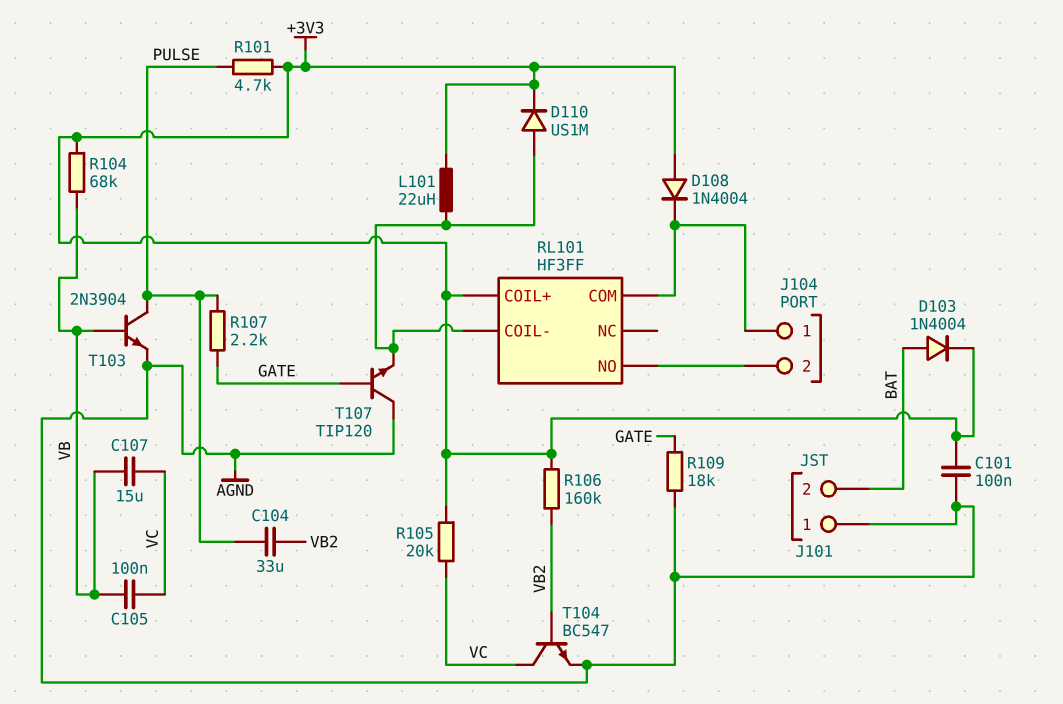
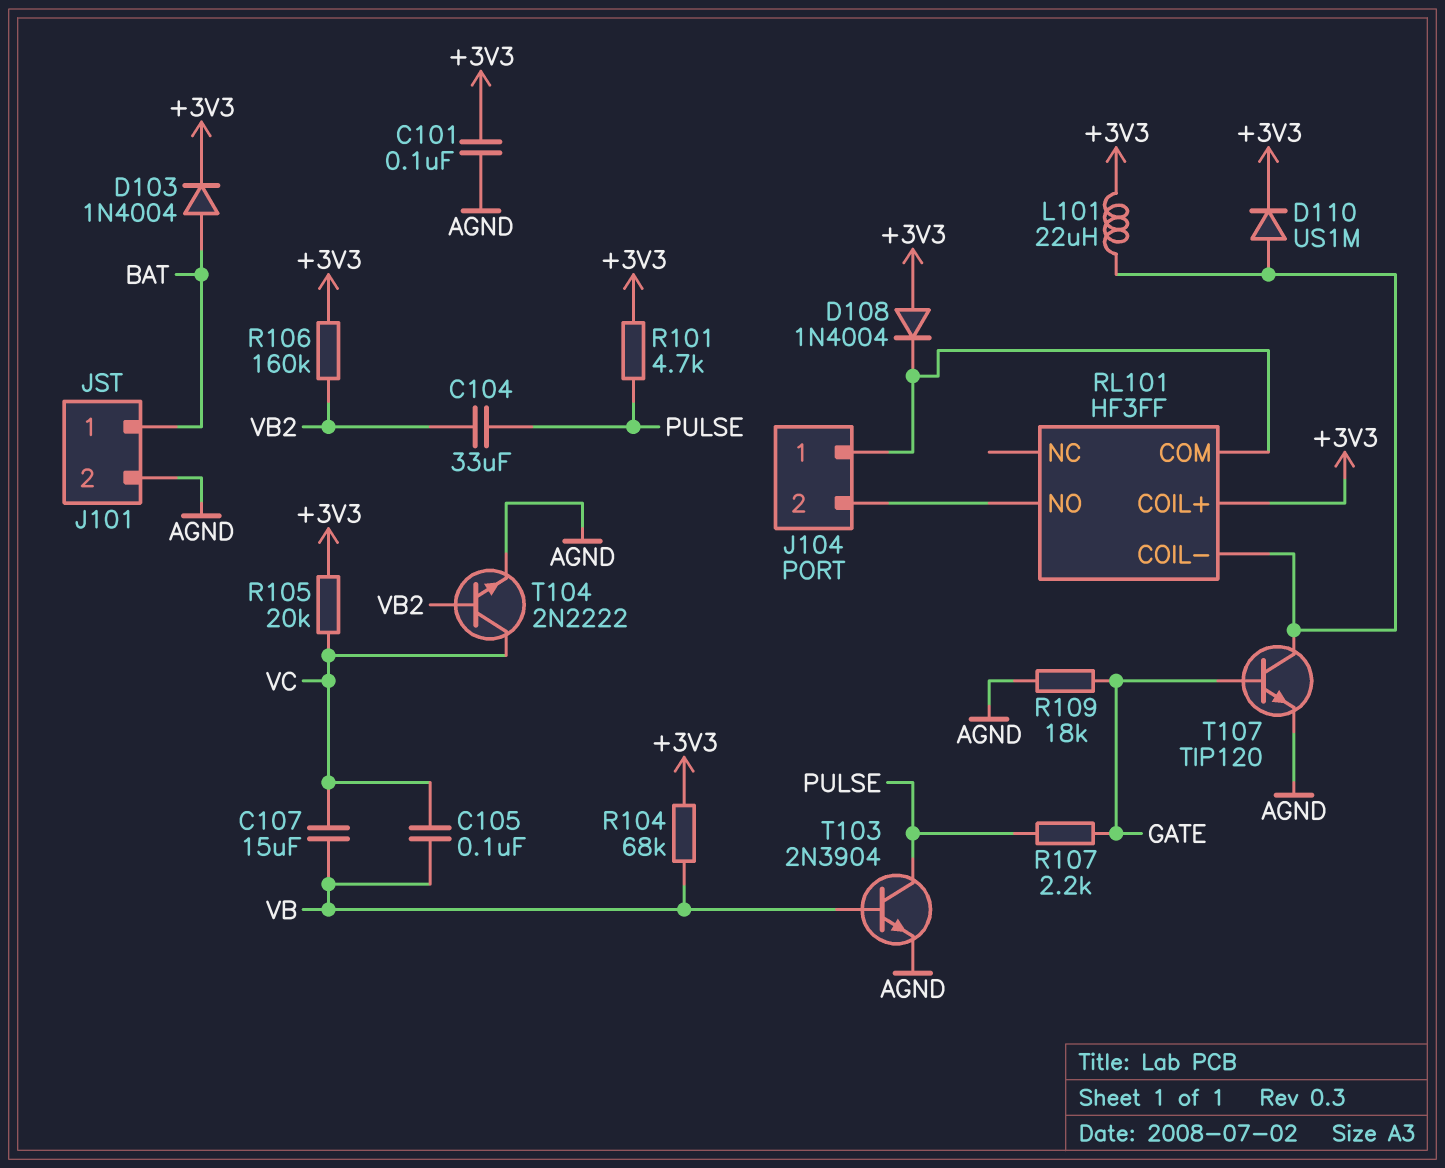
J101 pin 1: AGND -> BAT
J101 pin 2: BAT -> AGND
T104: NPN BC547 (B VB2, C VC, E AGND) -> NPN 2N2222 (B VB2, C VC, E AGND)
T107: NPN TIP120 (B GATE, C AGND, E RL101/COIL-) -> NPN TIP120 (B GATE, C RL101/COIL-, E AGND)

